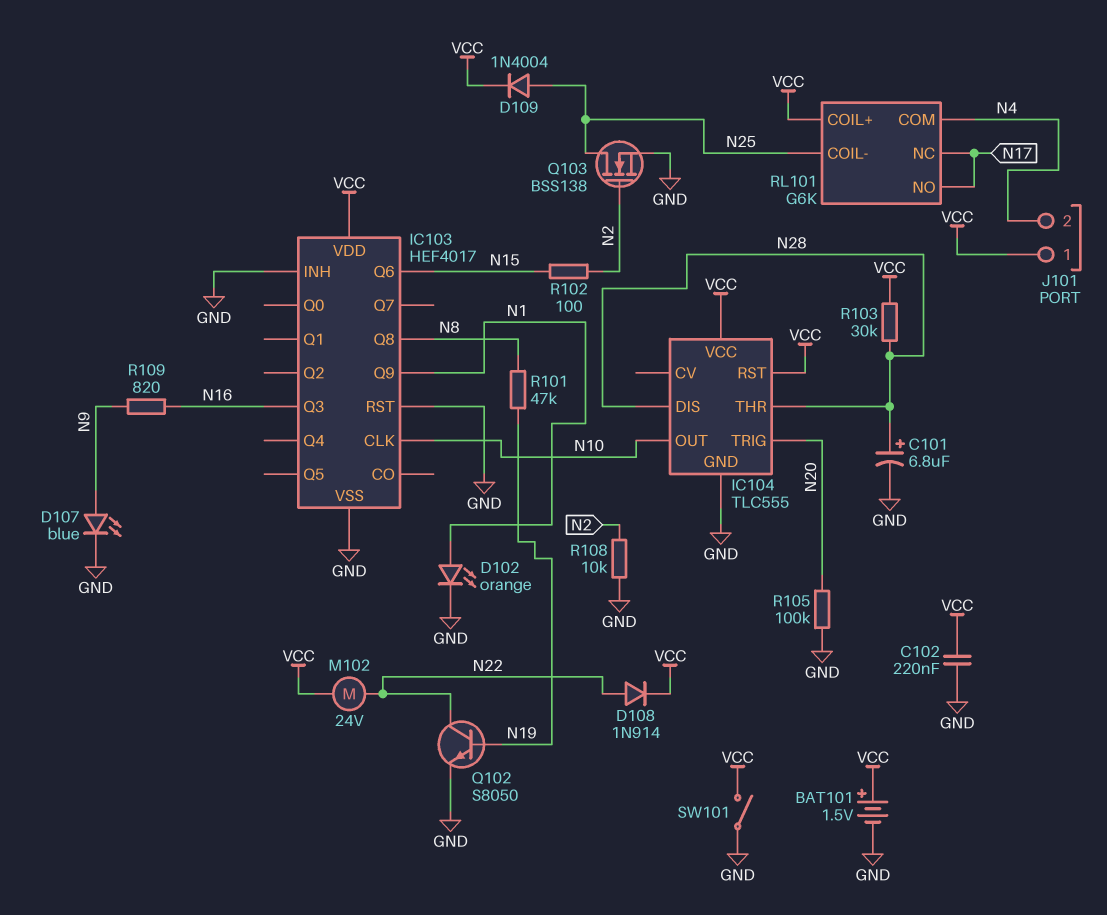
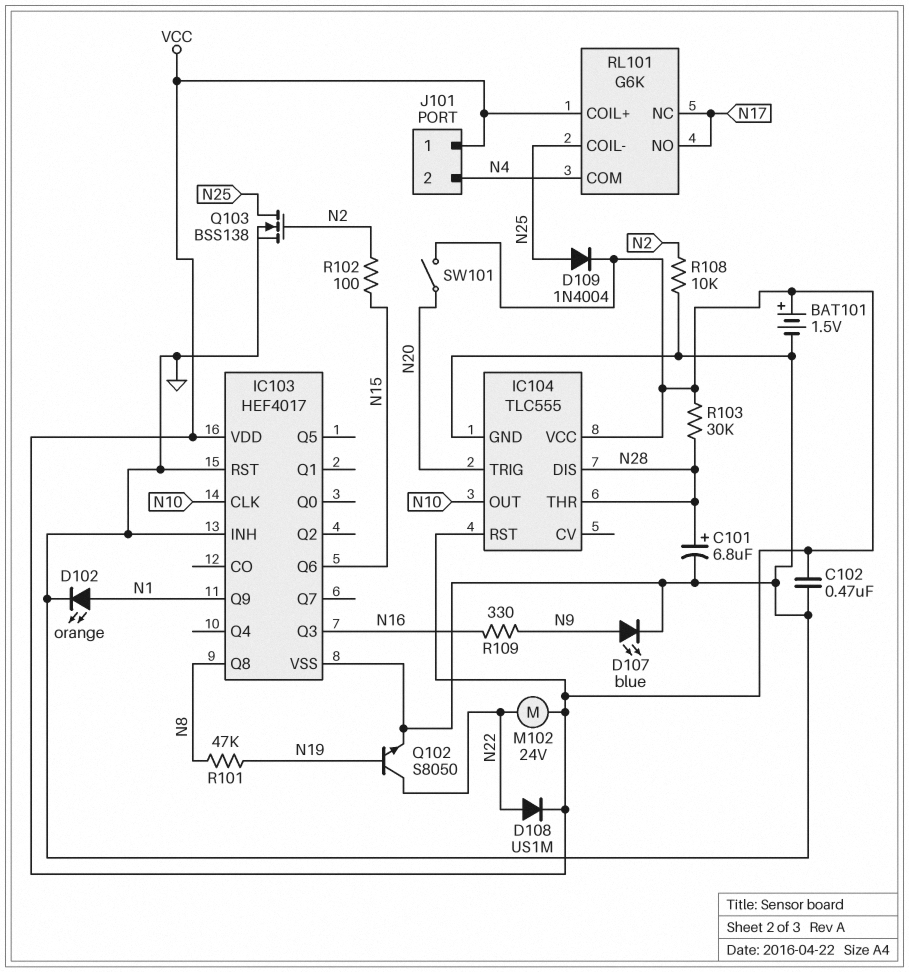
C102: 220nF (GND, VCC) -> 470nF (GND, VCC)
D108: diode 1N914 (A N22, K VCC) -> diode US1M (A N22, K VCC)
R105: 100k (GND, N20) -> none
R109: 820 (N9, N16) -> 330 (N9, N16)
SW101: switch (GND, VCC) -> switch (N20, VCC)

